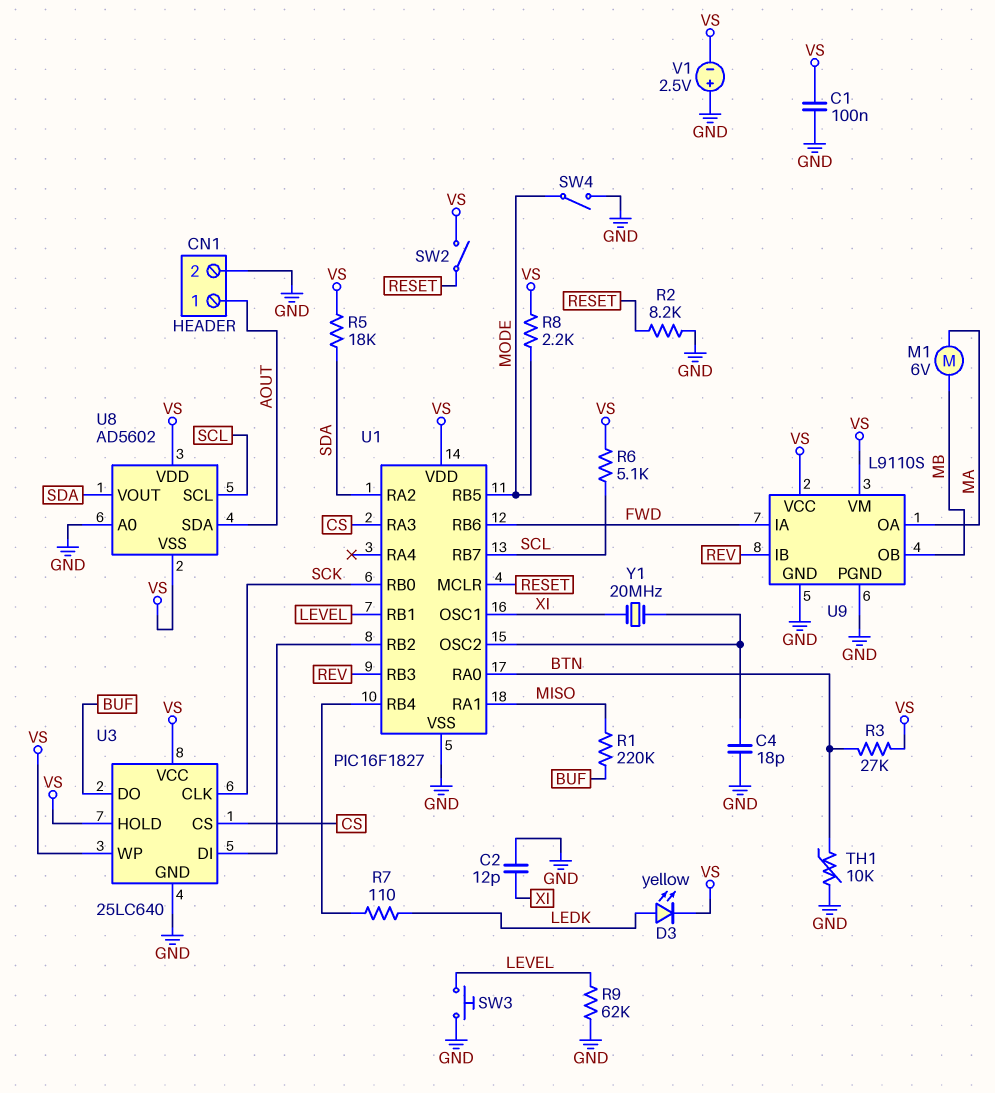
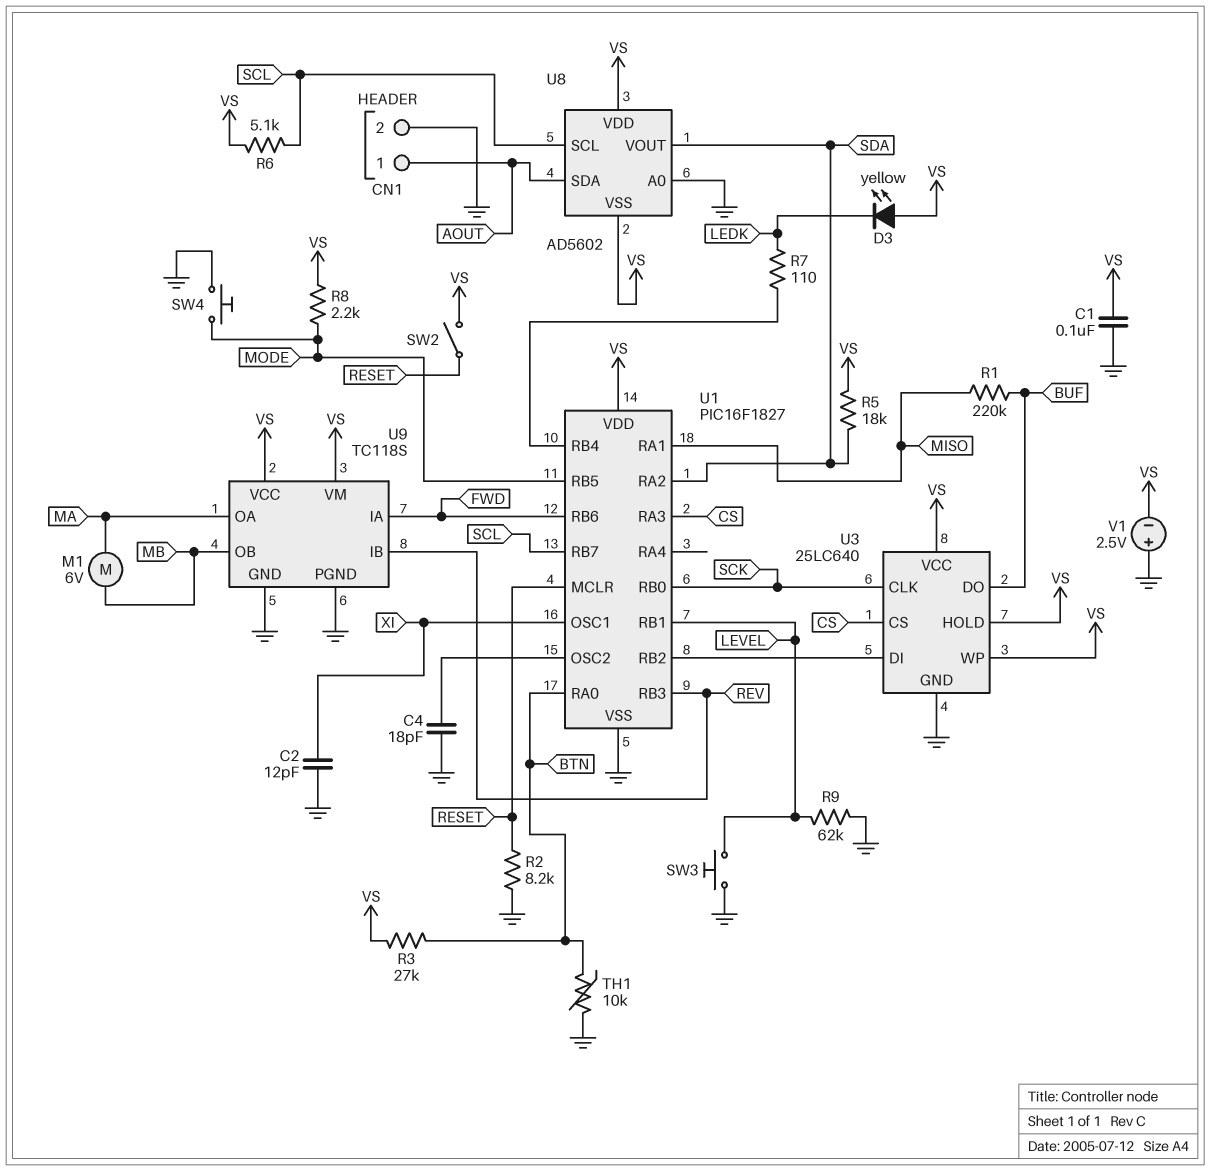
D3: LED yellow (A LEDK, K VS) -> LED yellow (A VS, K LEDK)
SW4: switch (GND, MODE) -> button (GND, MODE)
U9: L9110S -> TC118S
Y1: 20MHz (U1/OSC2, XI) -> none

